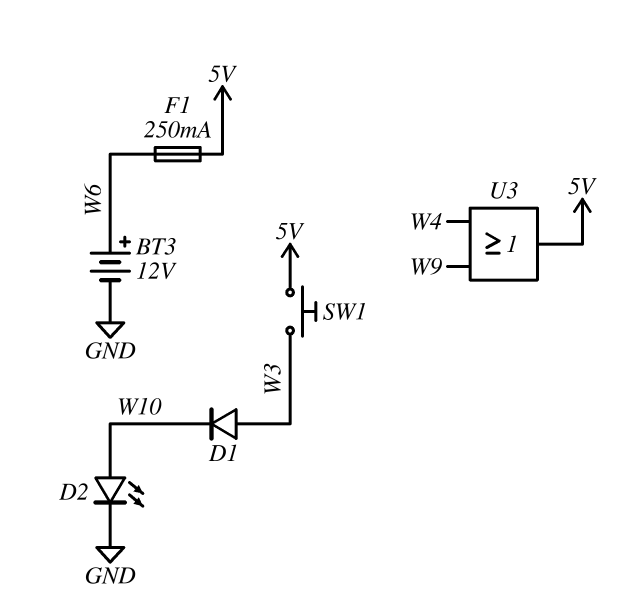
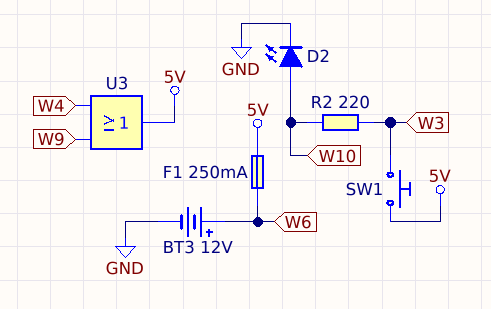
D1: diode (A W3, K W10) -> none
R2: none -> 220 (W3, W10)

